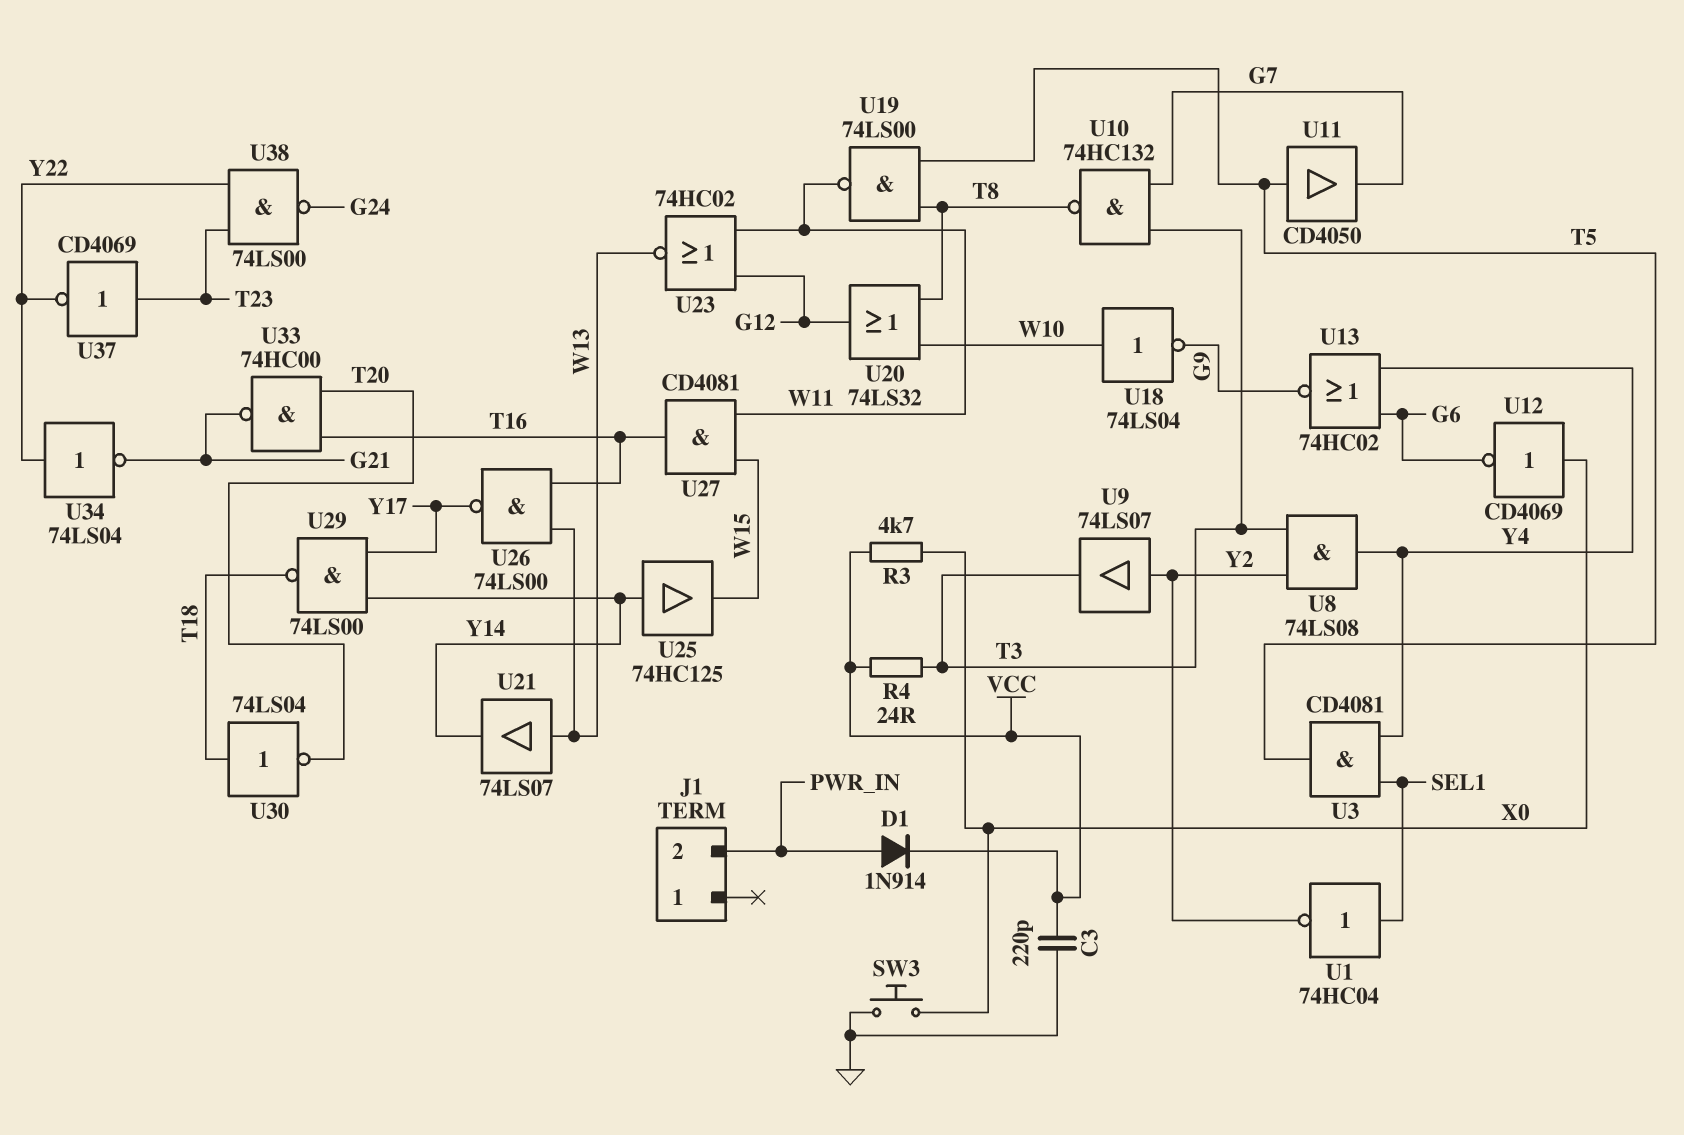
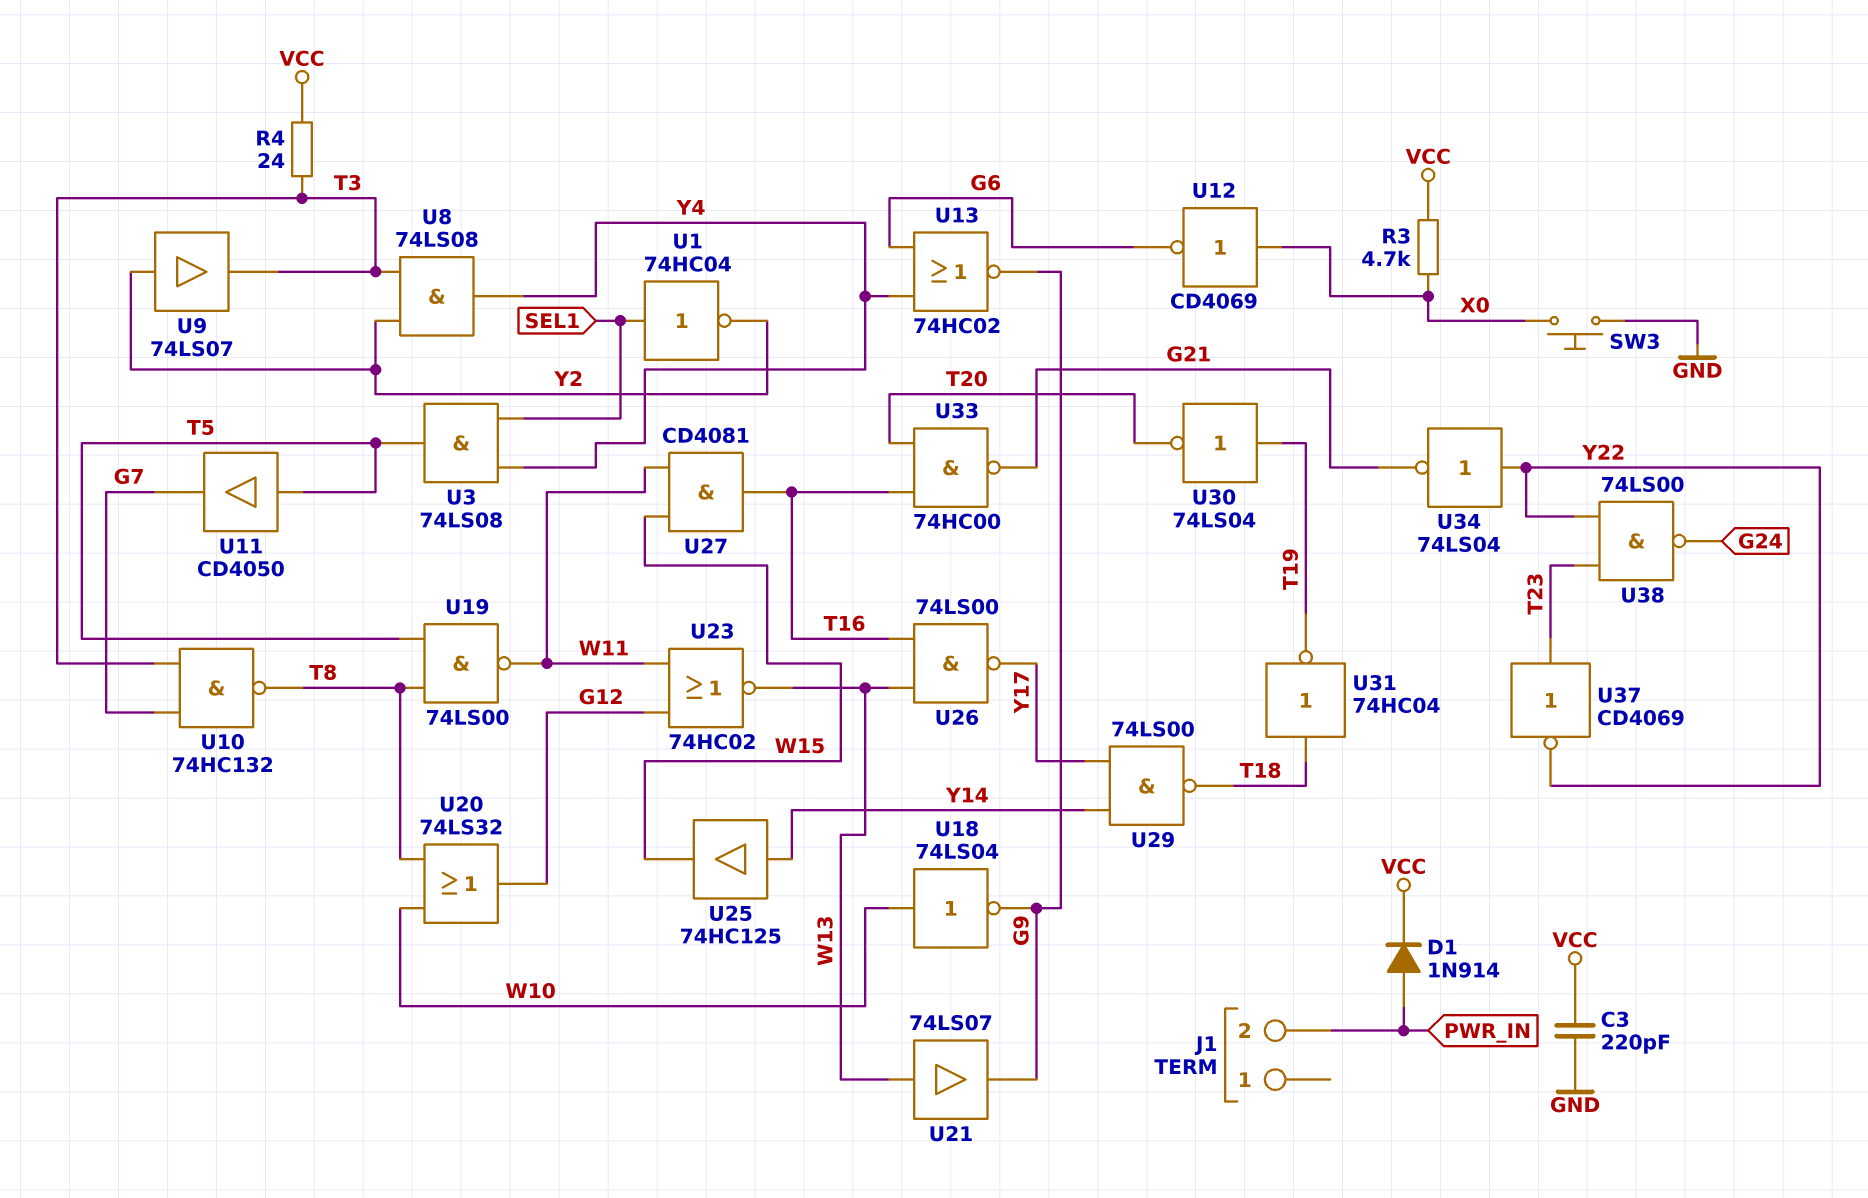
U3: AND CD4081 (in SEL1, in Y4, out T5) -> AND 74LS08 (in SEL1, in Y4, out T5)
U21: buffer 74LS07 (in W13, out Y14) -> buffer 74LS07 (in W13, out G9)
U30: NOT 74LS04 (in T18, out T20) -> NOT 74LS04 (in T19, out T20)
U31: none -> NOT 74HC04 (in T18, out T19)

